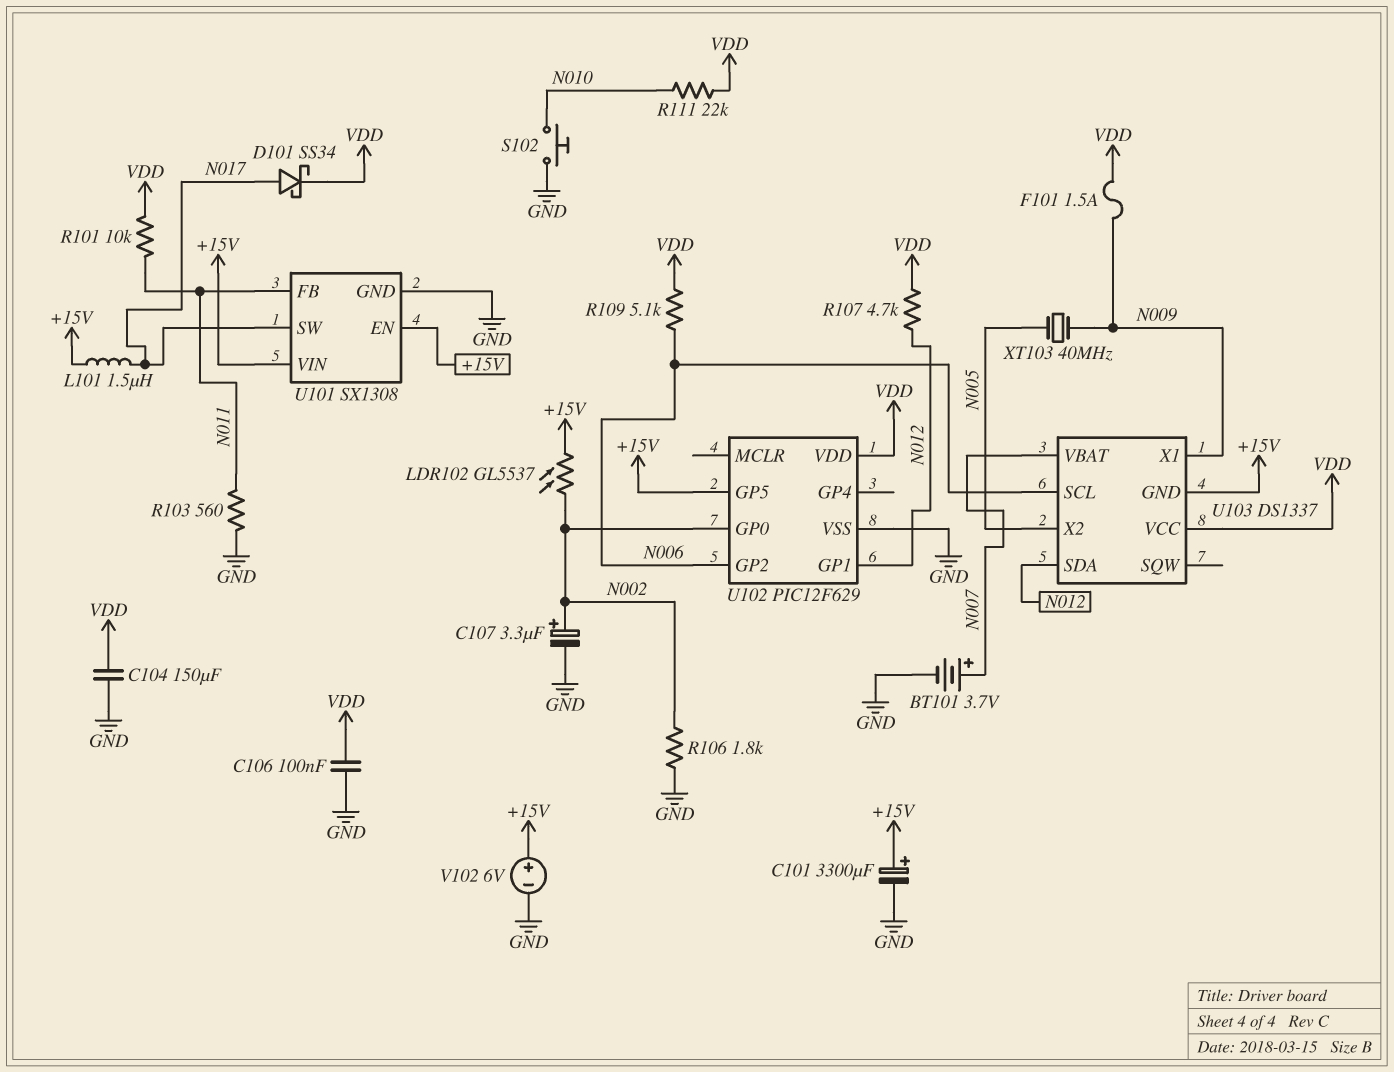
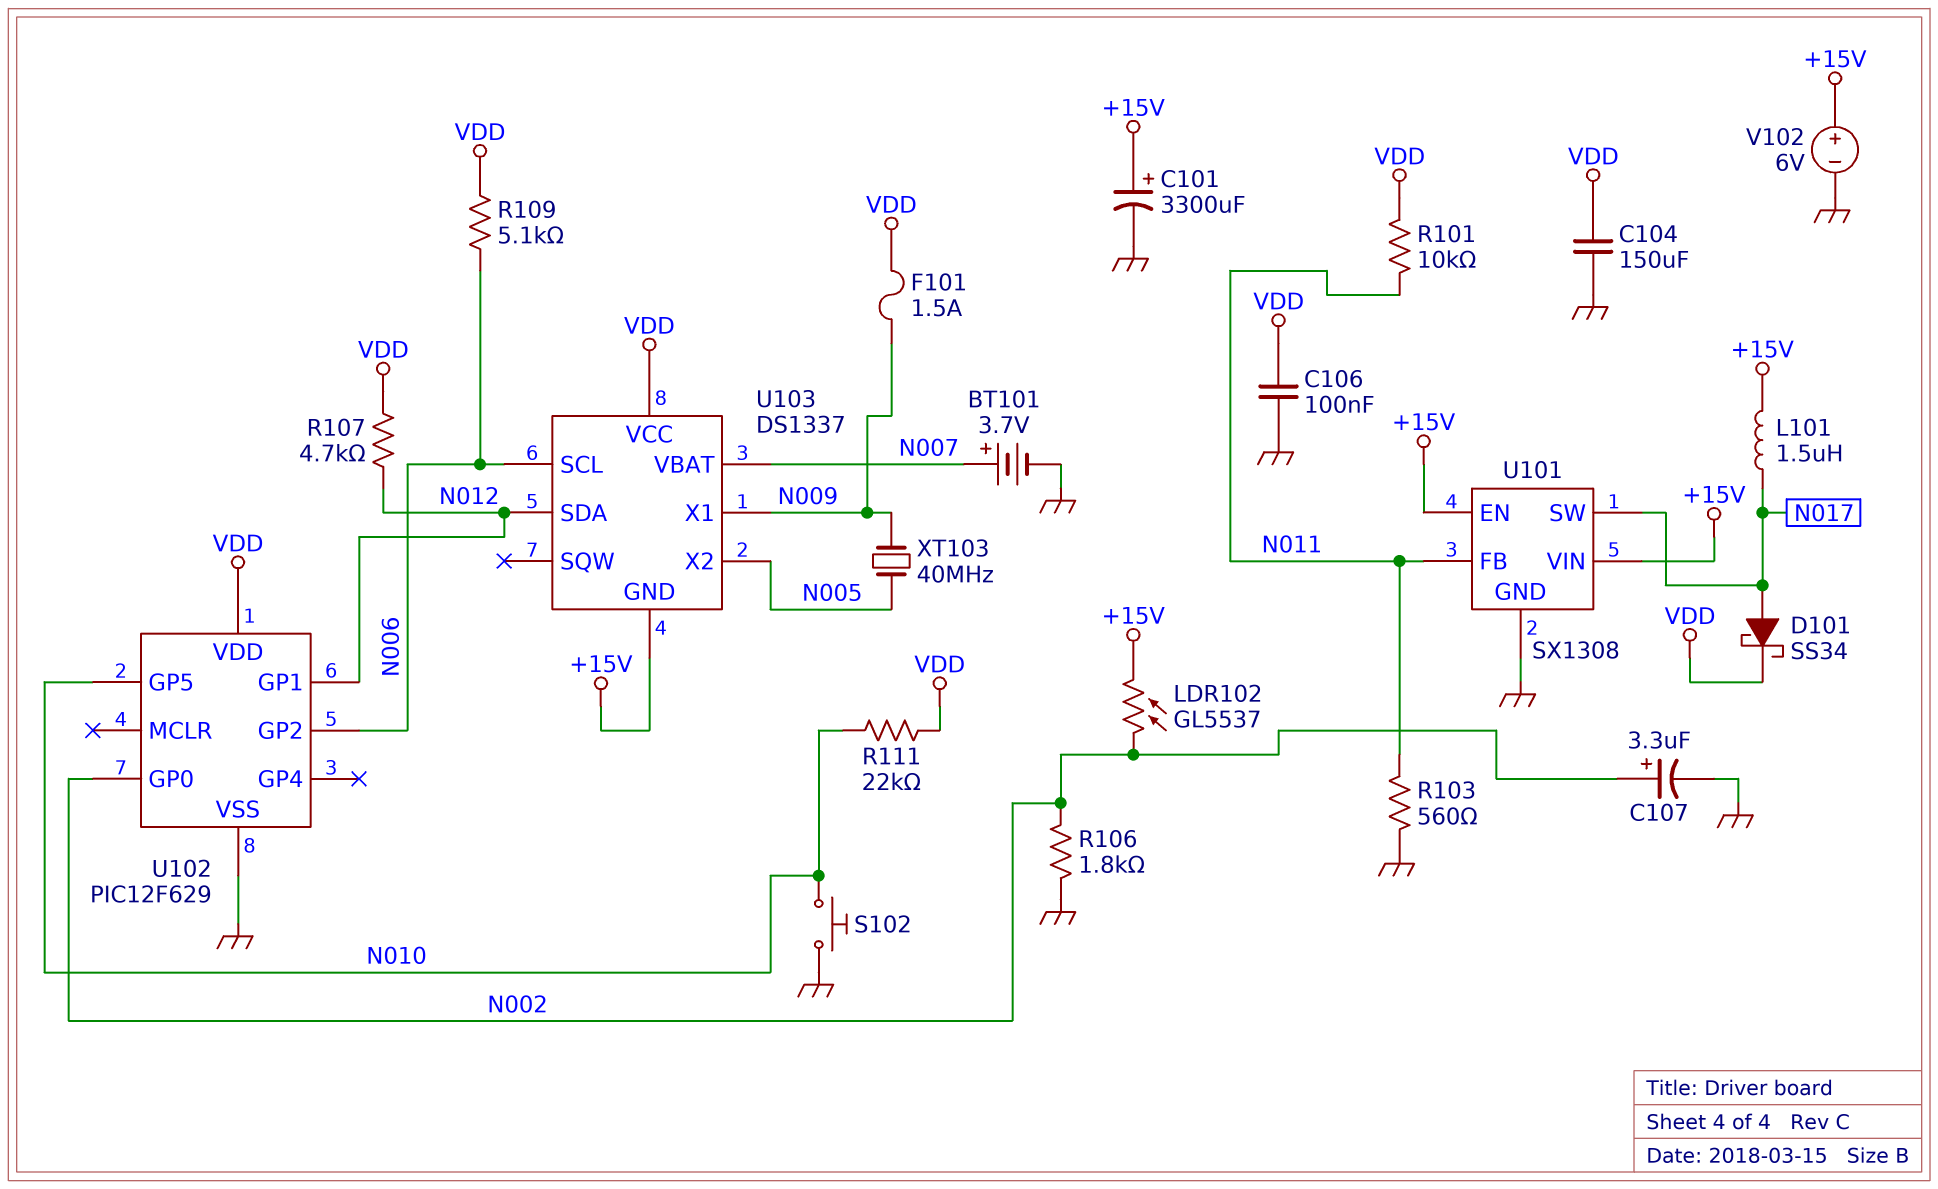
U102 pin GP5: +15V -> N010

